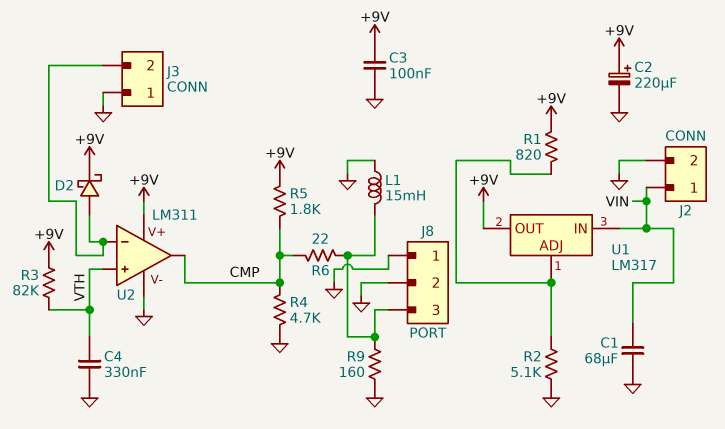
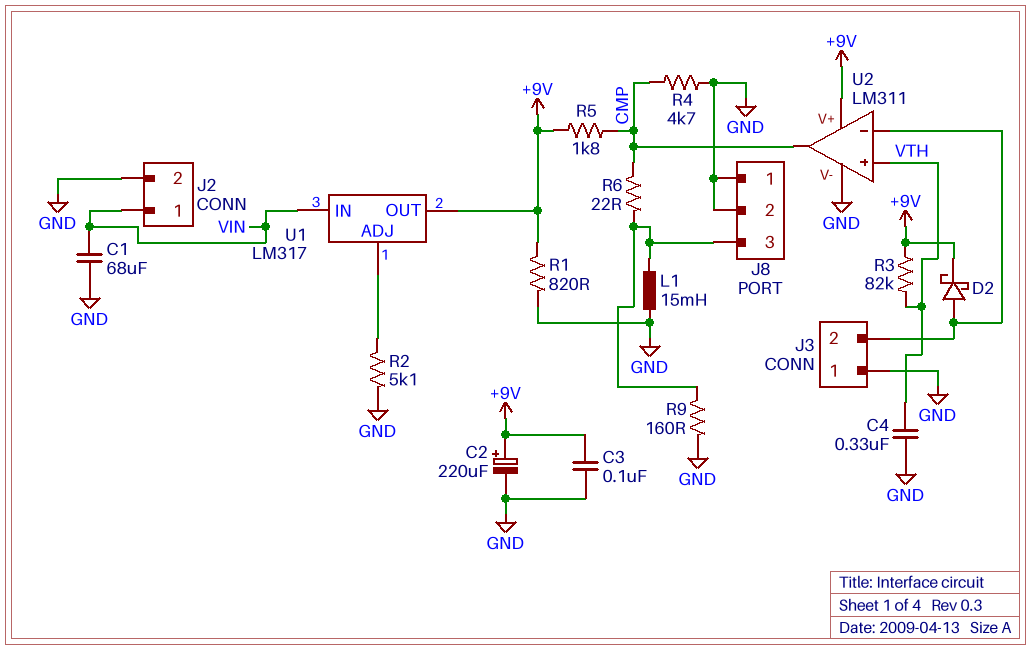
R1: 820 (+9V, U1/ADJ) -> 820 (+9V, GND)

